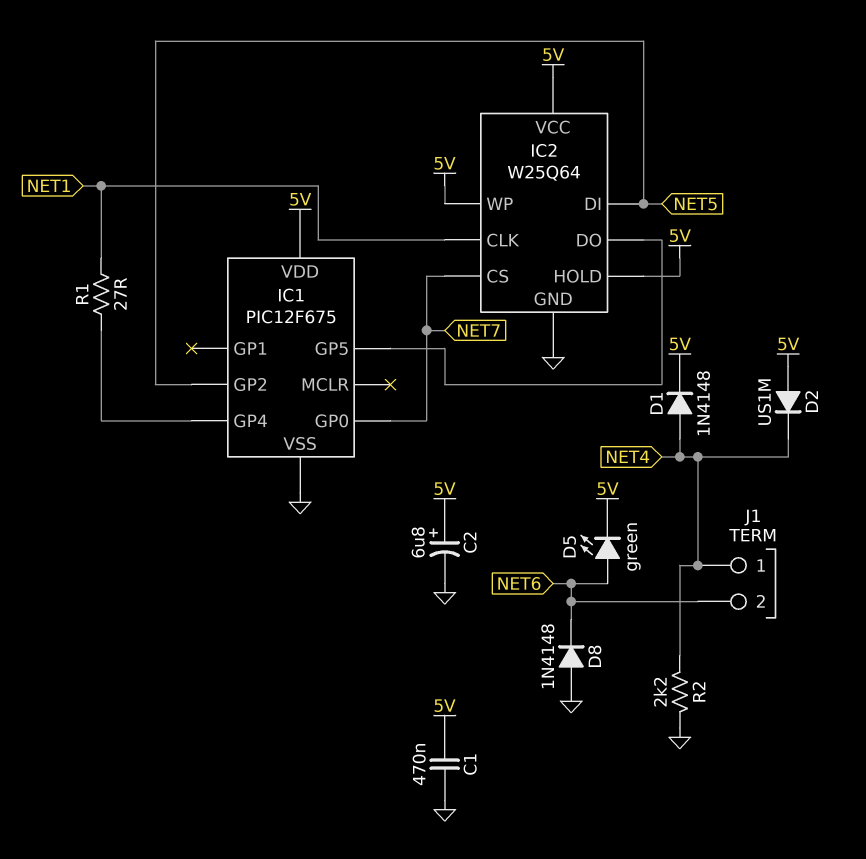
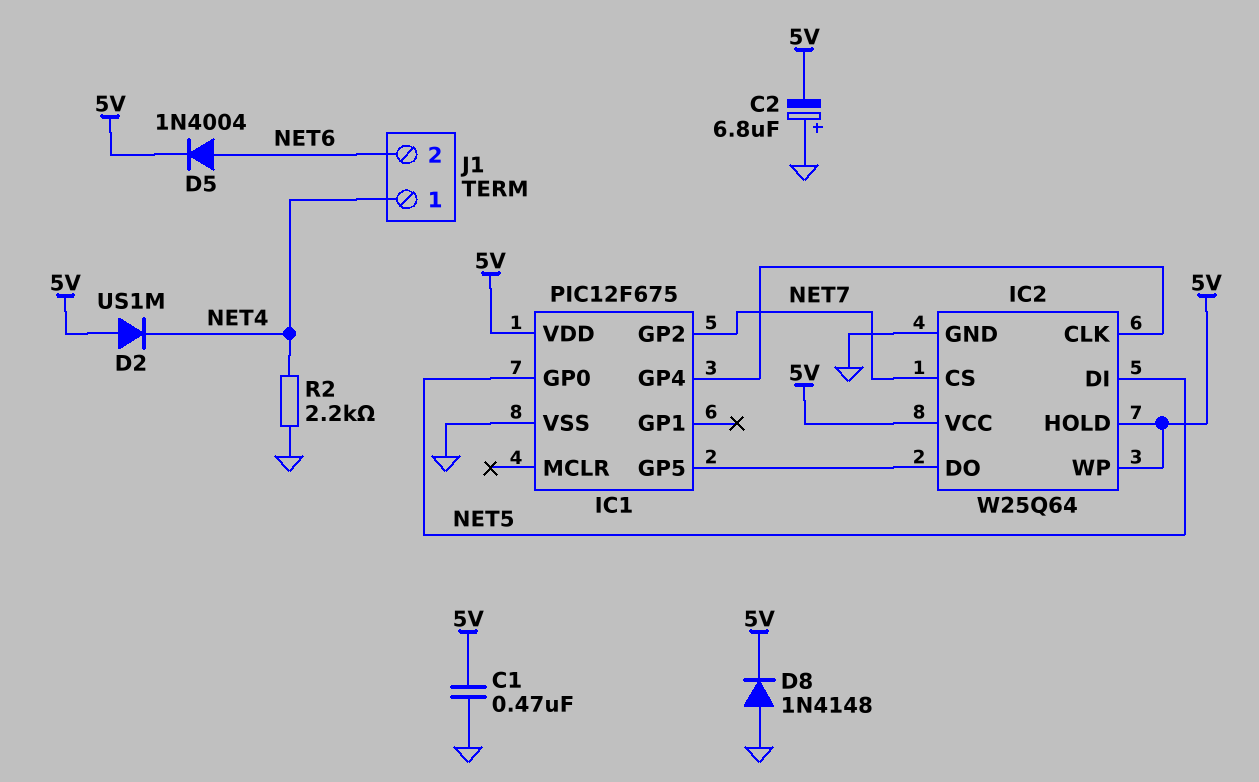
C2: 6.8uF (plus 5V, minus GND) -> 6.8uF (plus GND, minus 5V)
D1: diode 1N4148 (A NET4, K 5V) -> none
D5: LED green (A NET6, K 5V) -> diode 1N4004 (A NET6, K 5V)
D8: diode 1N4148 (A GND, K NET6) -> diode 1N4148 (A GND, K 5V)
IC1 pin GP0: NET7 -> NET5
IC1 pin GP2: NET5 -> NET7
IC2 pin CLK: NET1 -> IC1/GP4
R1: 27 (IC1/GP4, NET1) -> none

